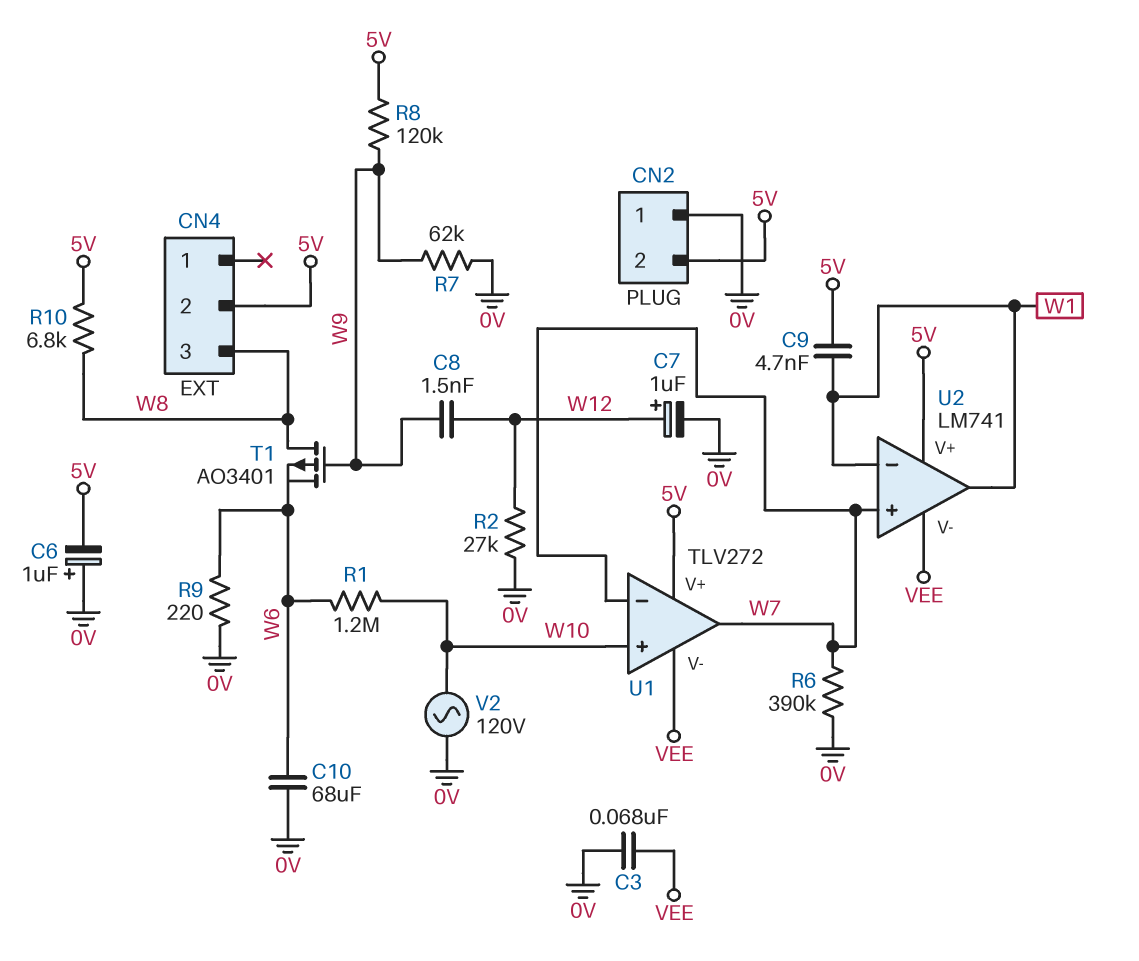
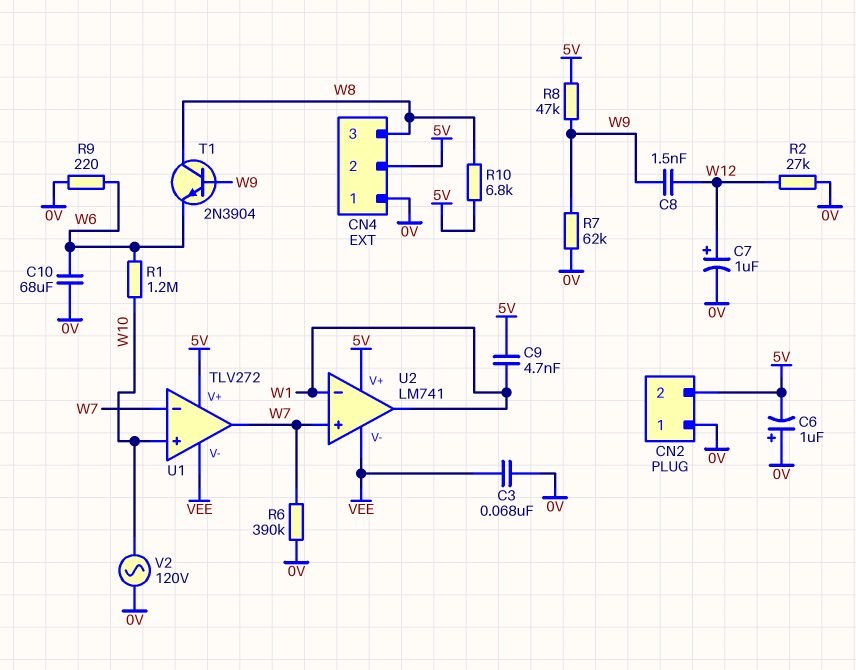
CN4 pin 1: none -> 0V
R8: 120k (5V, W9) -> 47k (5V, W9)
T1: PMOS AO3401 (G W9, D W8, S W6) -> NPN 2N3904 (B W9, C W8, E W6)

